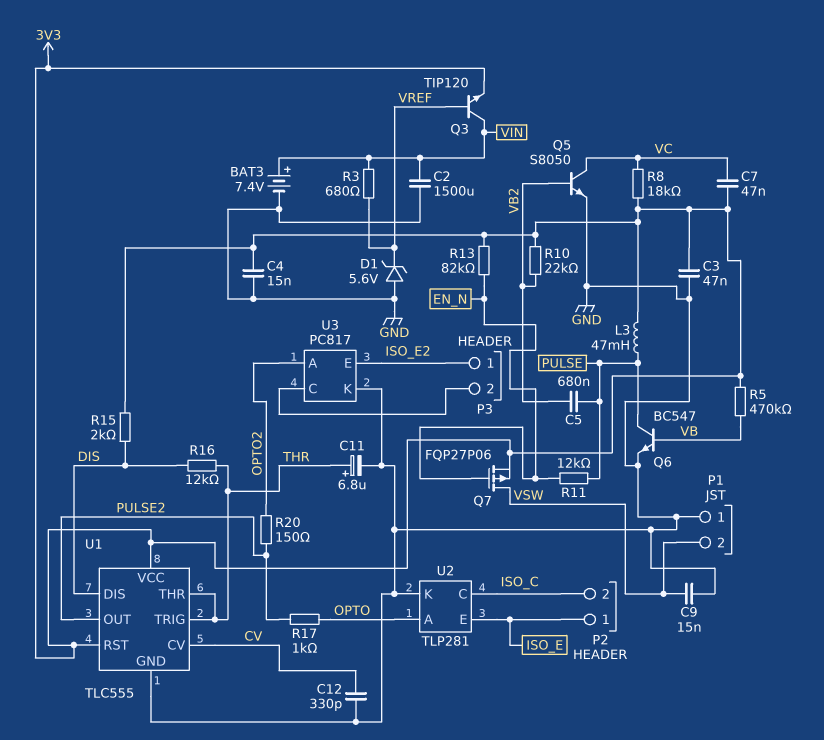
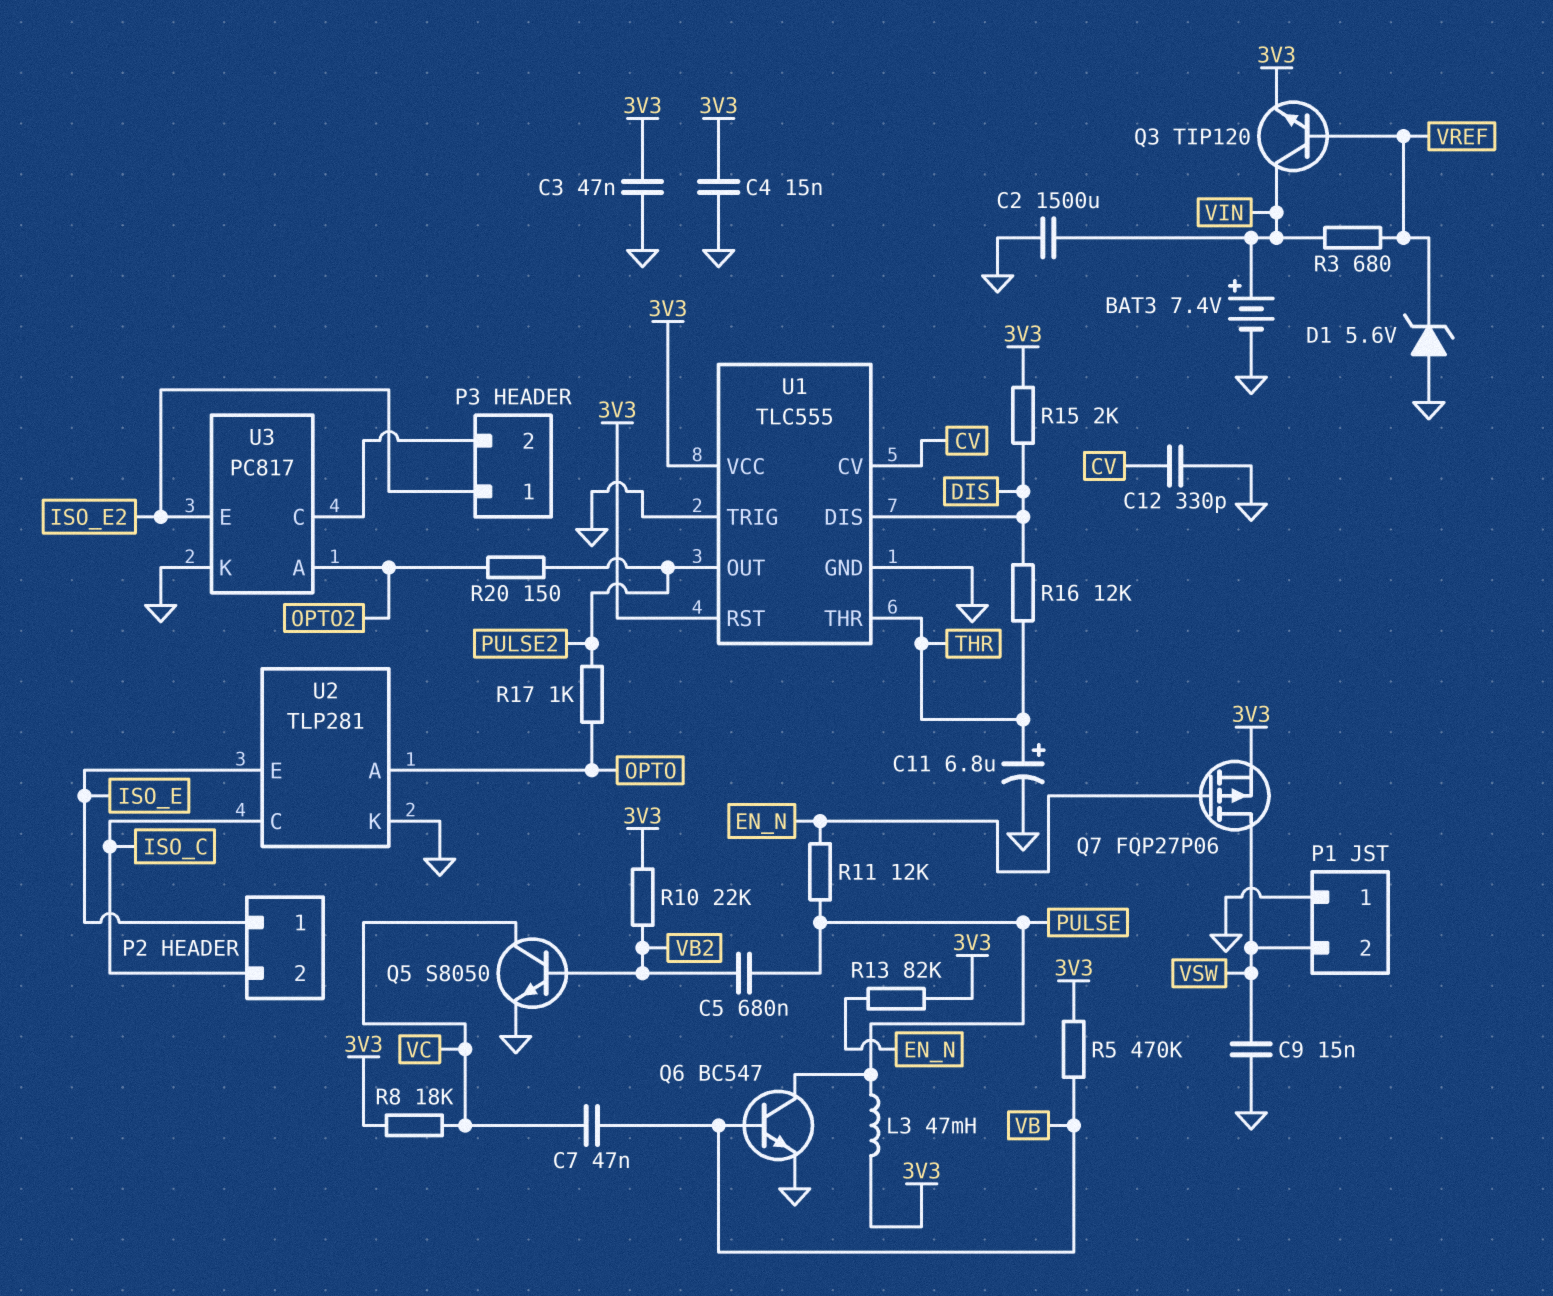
C7: 47nF (3V3, VC) -> 47nF (VB, VC)
U1 pin TRIG: THR -> GND

